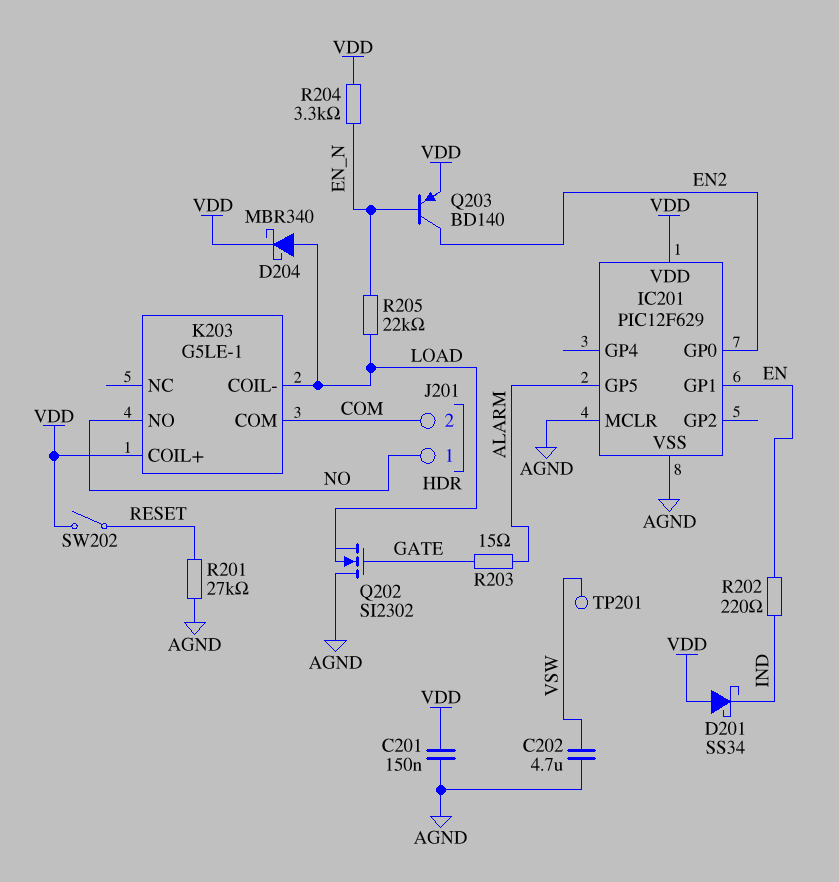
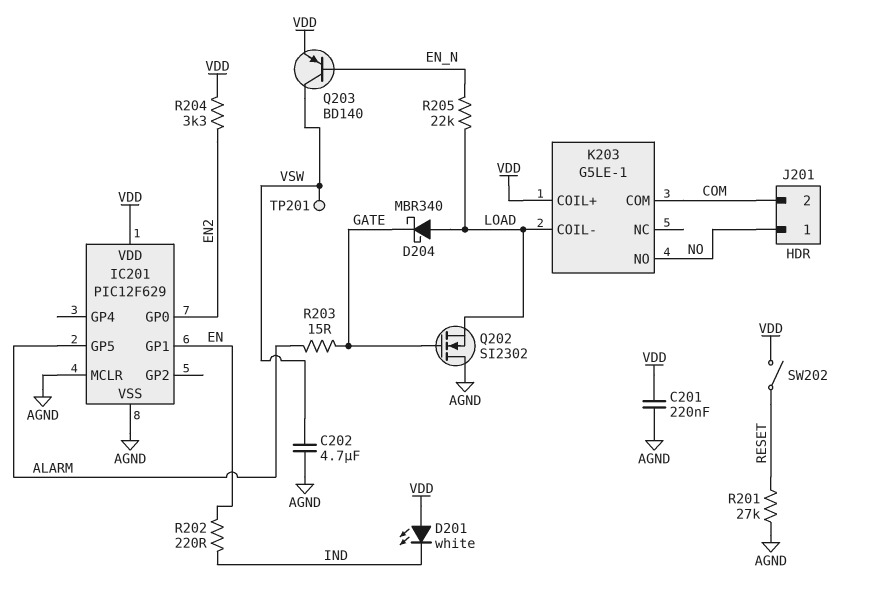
C201: 150nF (AGND, VDD) -> 220nF (AGND, VDD)
D201: schottky SS34 (A VDD, K IND) -> LED white (A VDD, K IND)
D204: schottky MBR340 (A LOAD, K VDD) -> schottky MBR340 (A LOAD, K GATE)
Q203: PNP BD140 (B EN_N, C EN2, E VDD) -> PNP BD140 (B EN_N, C VSW, E VDD)
R204: 3.3k (EN_N, VDD) -> 3.3k (EN2, VDD)

